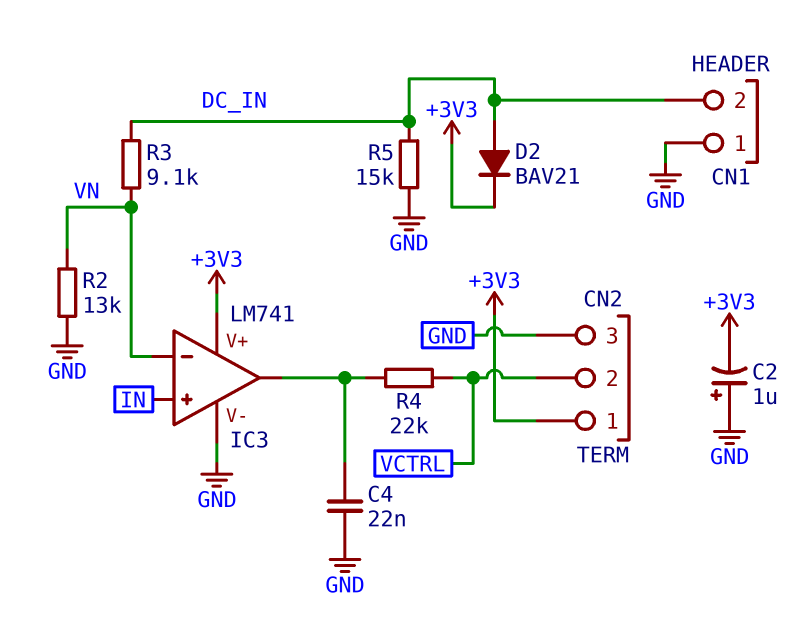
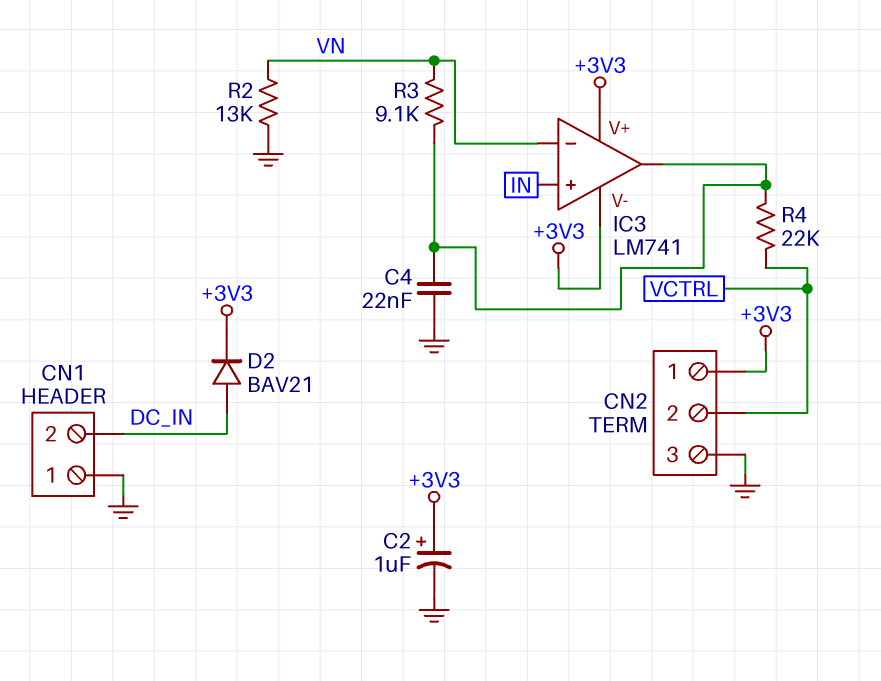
C2: 1uF (plus GND, minus +3V3) -> 1uF (plus +3V3, minus GND)
IC3 pin V-: GND -> +3V3
R3: 9.1k (DC_IN, VN) -> 9.1k (IC3/out, VN)
R5: 15k (DC_IN, GND) -> none

